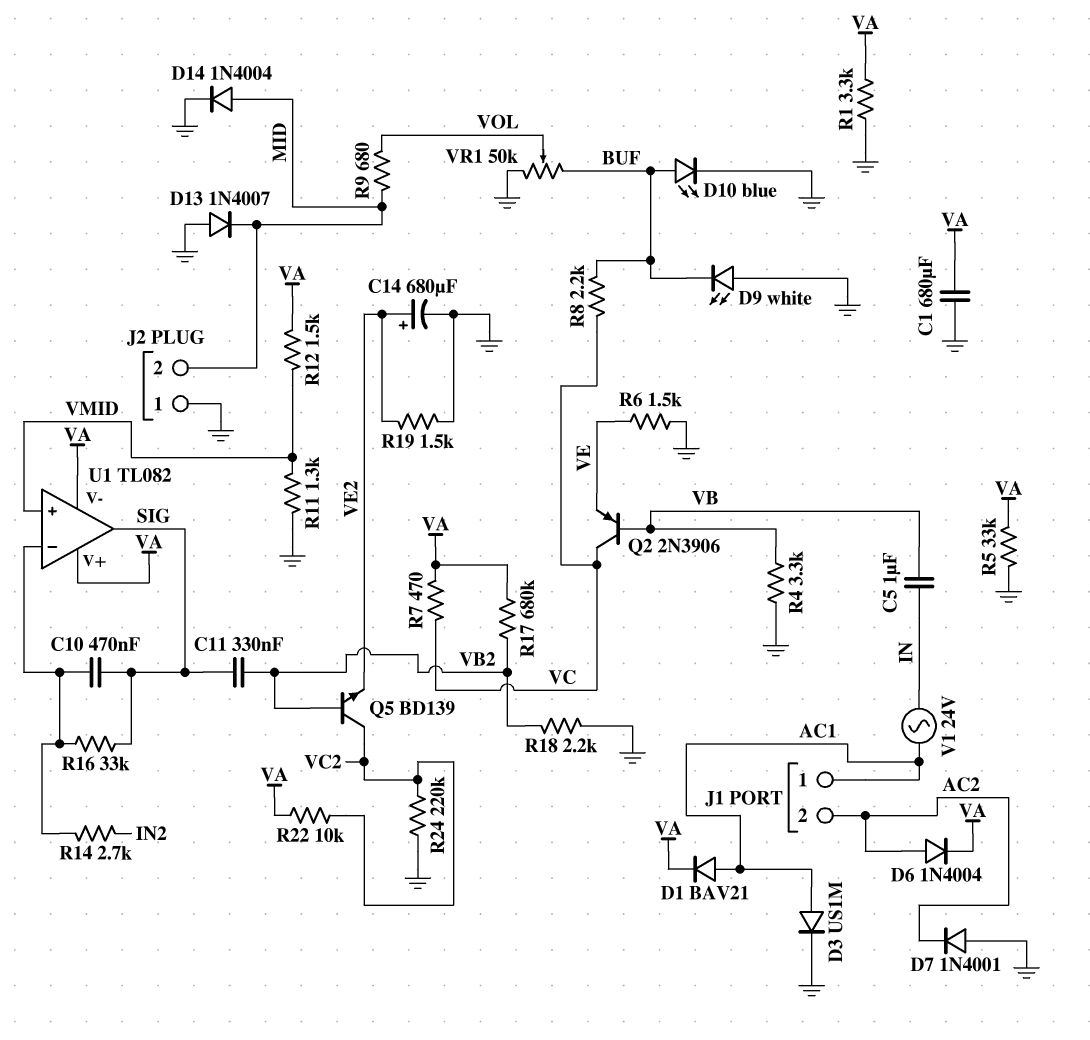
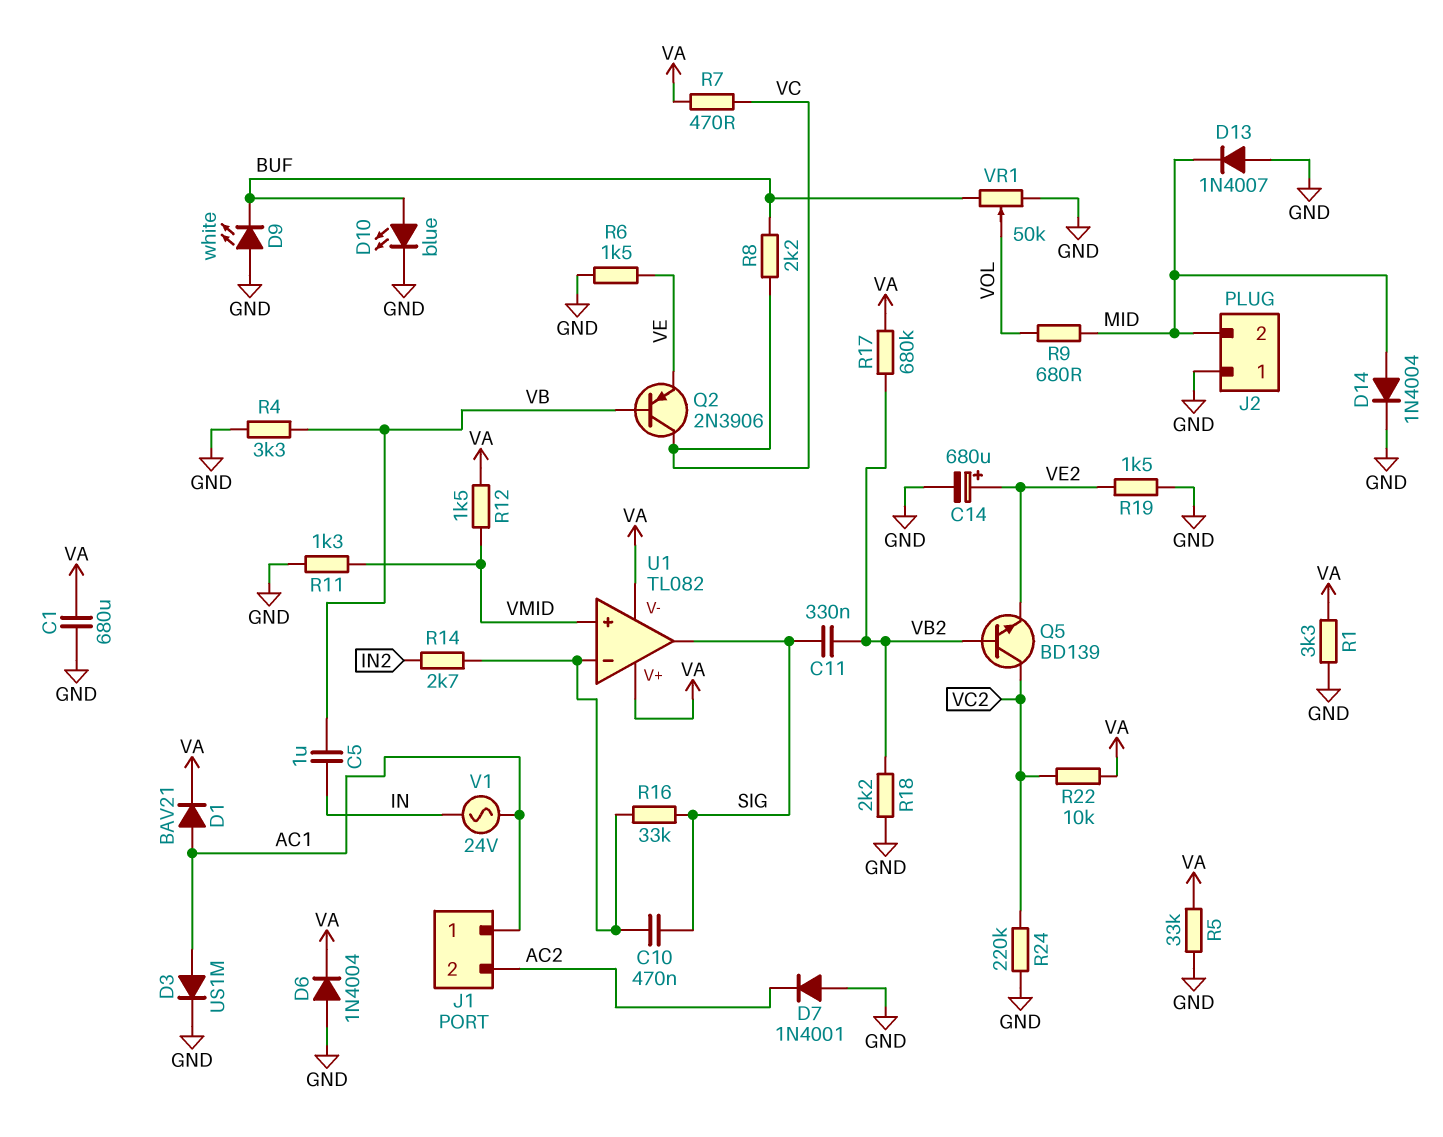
D6: diode 1N4004 (A AC2, K VA) -> diode 1N4004 (A GND, K VA)

